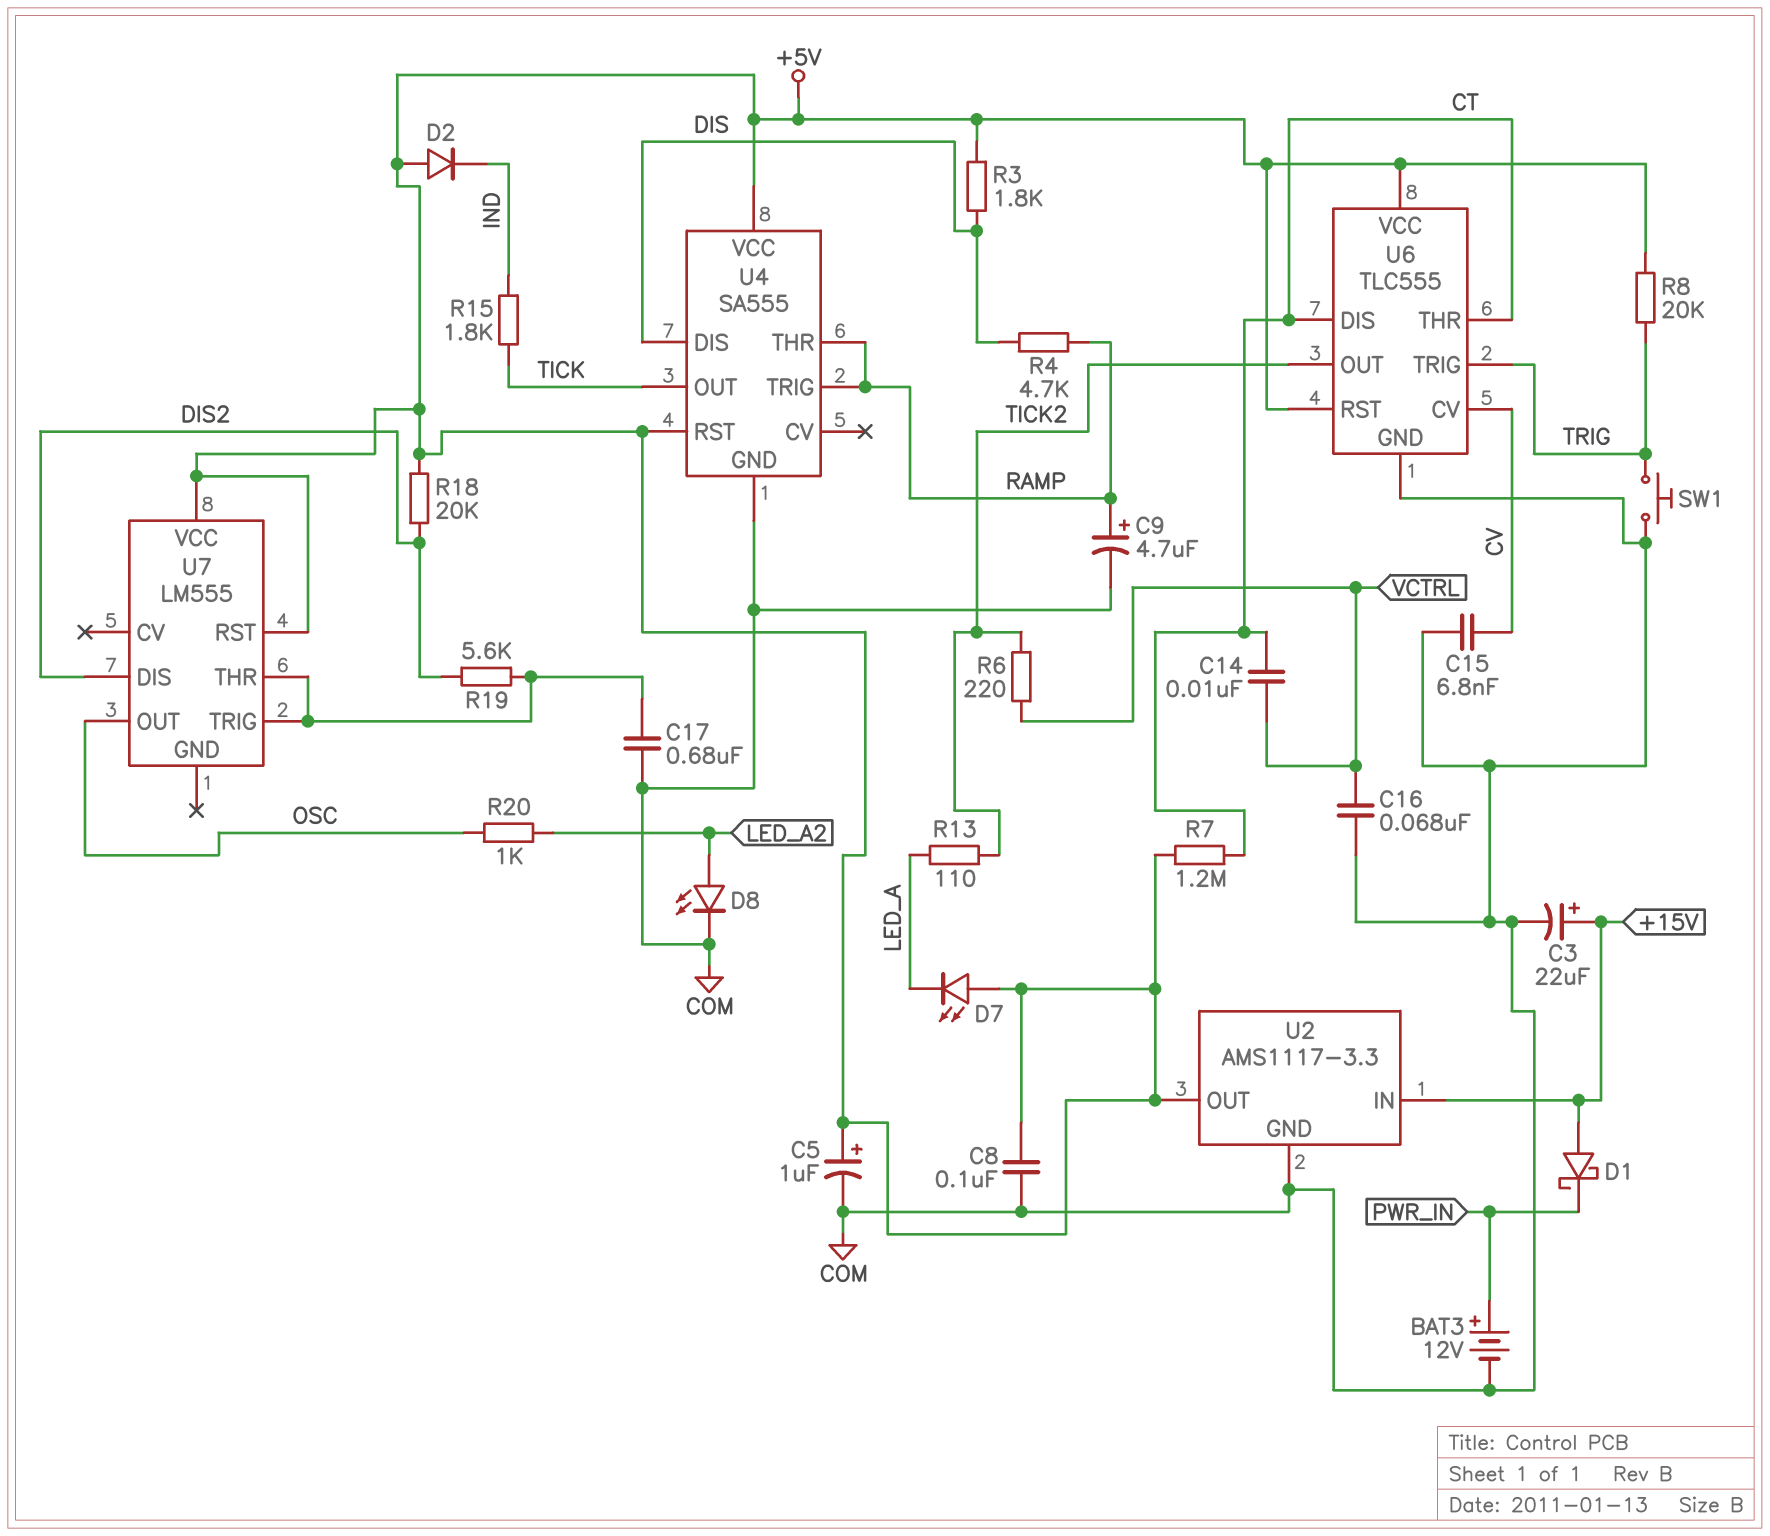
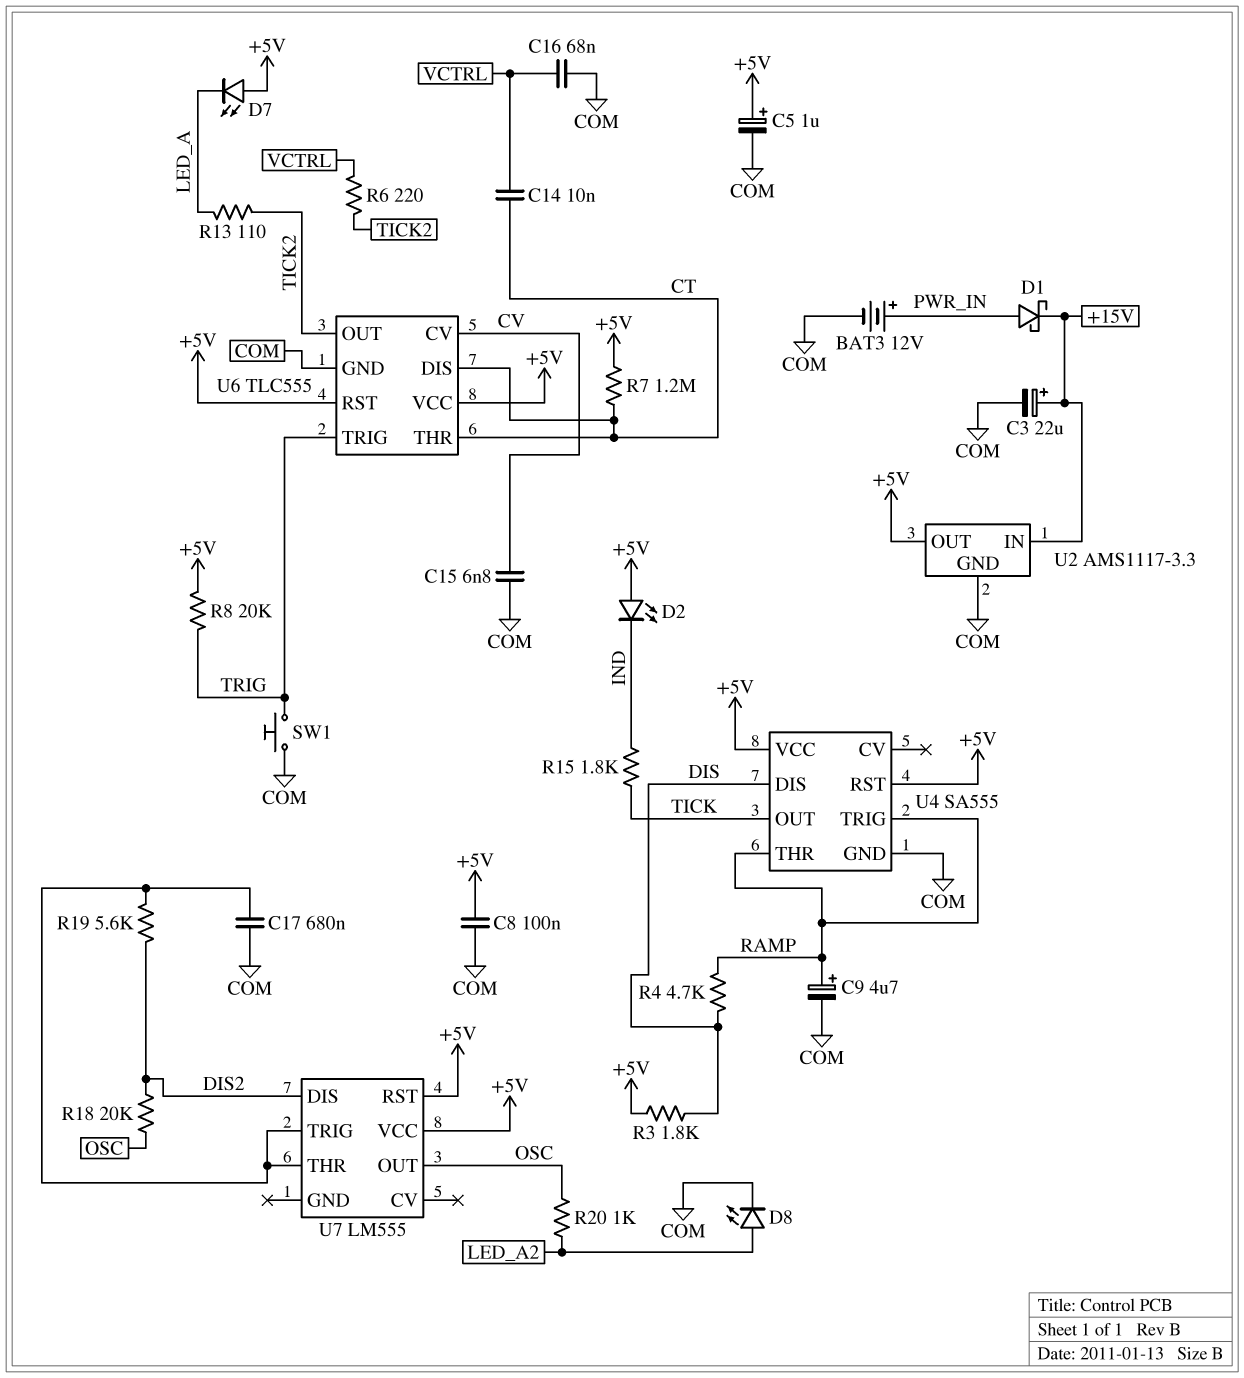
D1: schottky (A +15V, K PWR_IN) -> schottky (A PWR_IN, K +15V)
D2: diode (A +5V, K IND) -> LED (A +5V, K IND)
R18: 20k (+5V, DIS2) -> 20k (DIS2, OSC)

